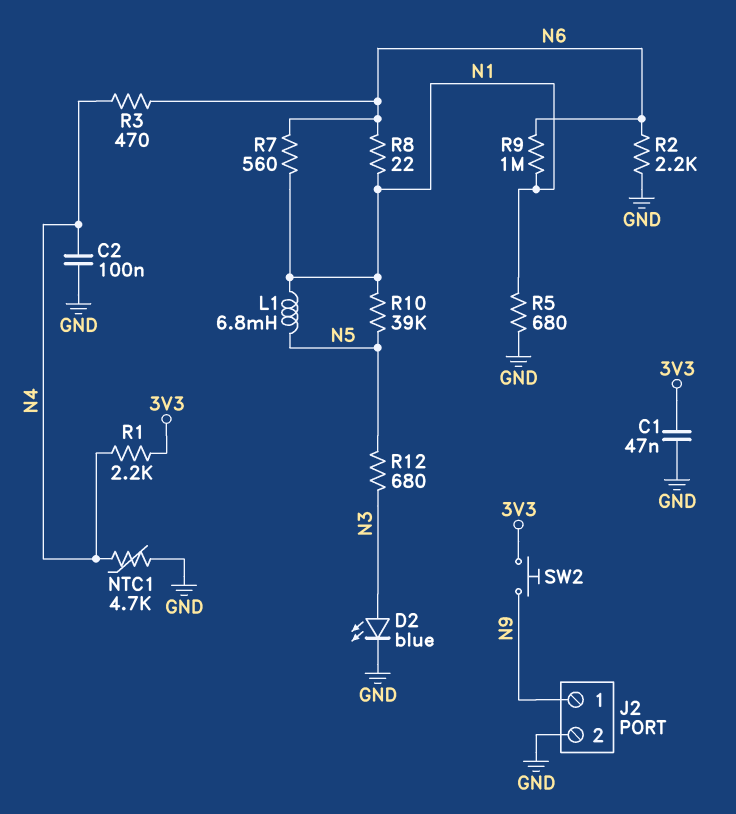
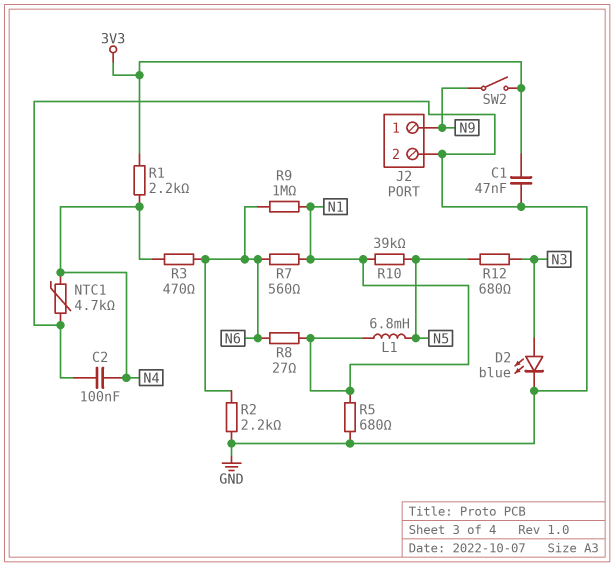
R8: 22 (N1, N6) -> 27 (N1, N6)
SW2: button (3V3, N9) -> switch (3V3, N9)

